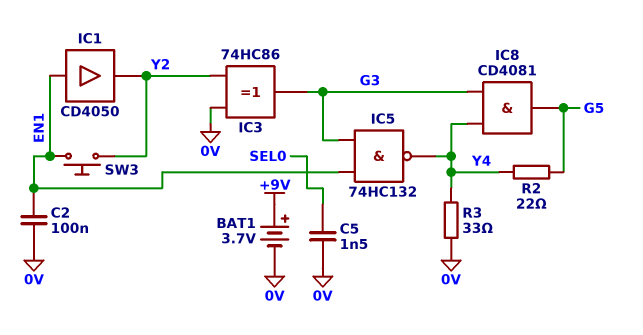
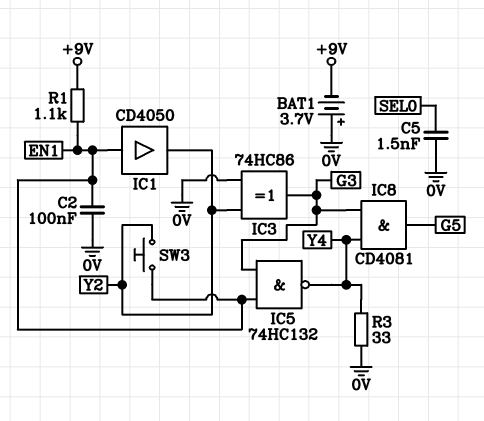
BAT1: 3.7V (plus +9V, minus 0V) -> 3.7V (plus 0V, minus +9V)
R1: none -> 1.1k (+9V, EN1)
R2: 22 (G5, Y4) -> none

